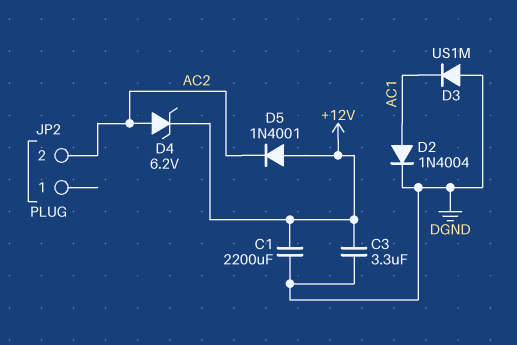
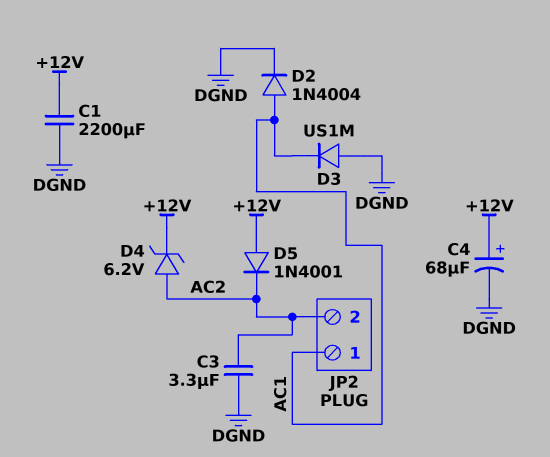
C3: 3.3uF (+12V, DGND) -> 3.3uF (AC2, DGND)
C4: none -> 68uF (plus +12V, minus DGND)
JP2 pin 1: none -> AC1

